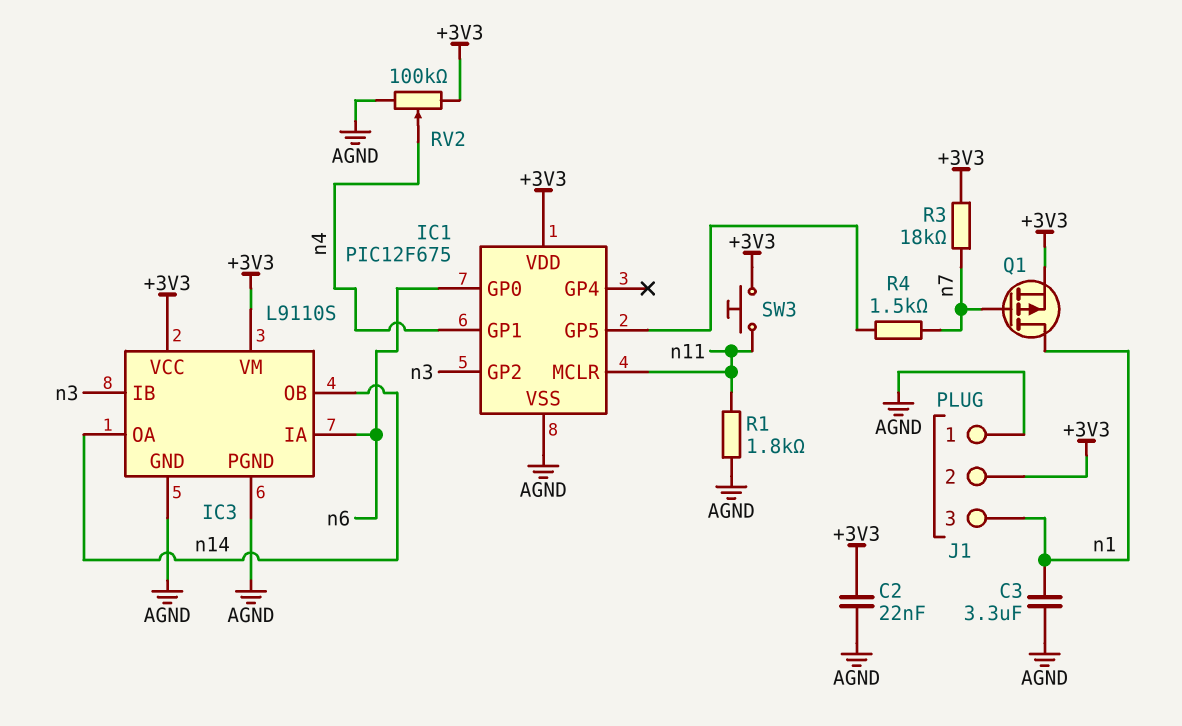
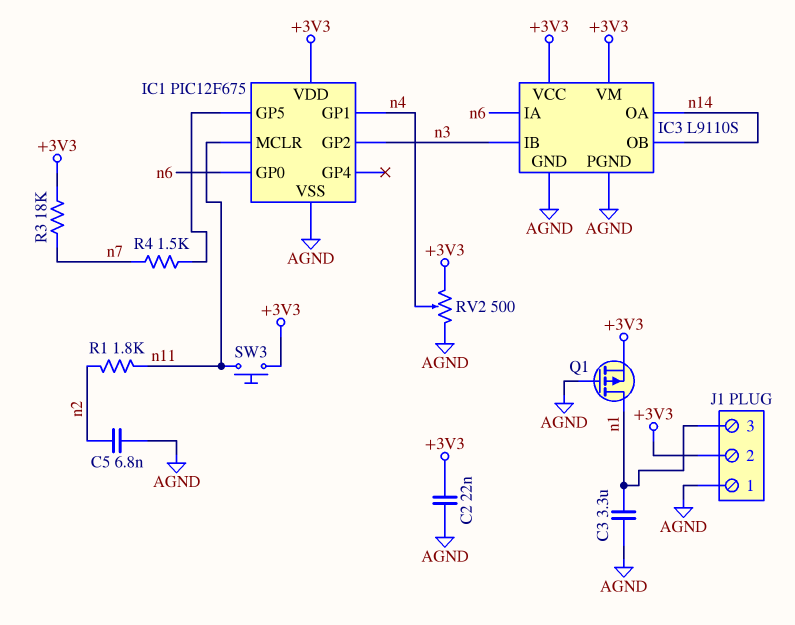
C5: none -> 6.8nF (AGND, n2)
Q1: PMOS (G n7, D n1, S +3V3) -> PMOS (G AGND, D n1, S +3V3)
R1: 1.8k (AGND, n11) -> 1.8k (n2, n11)
RV2: 100k (+3V3, AGND, wiper n4) -> 500 (+3V3, AGND, wiper n4)

